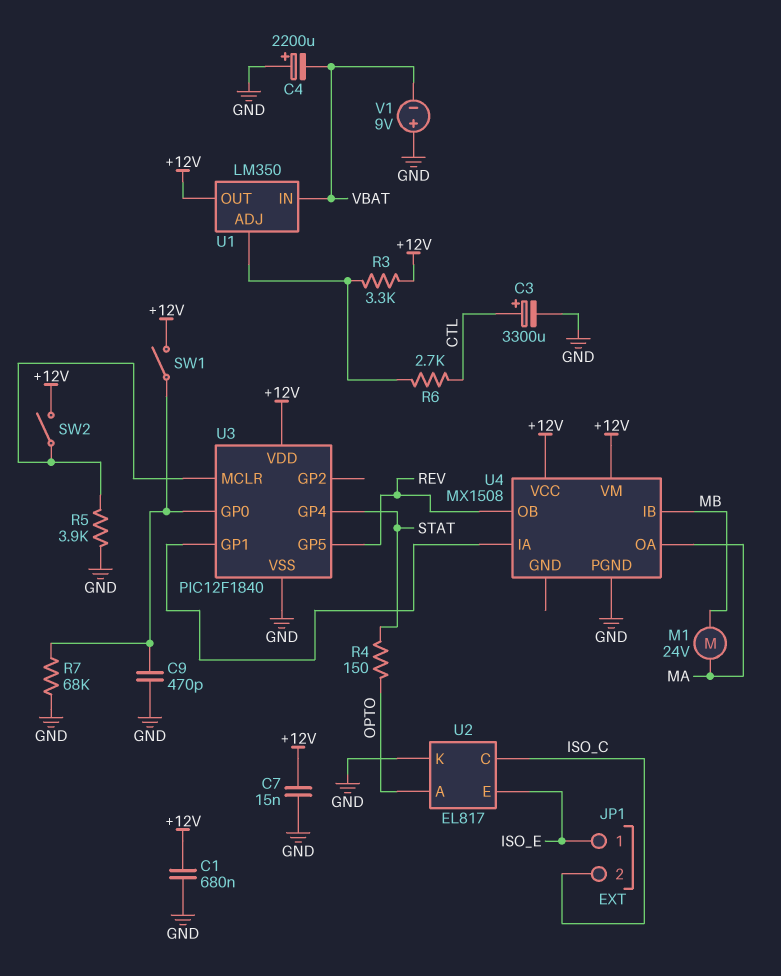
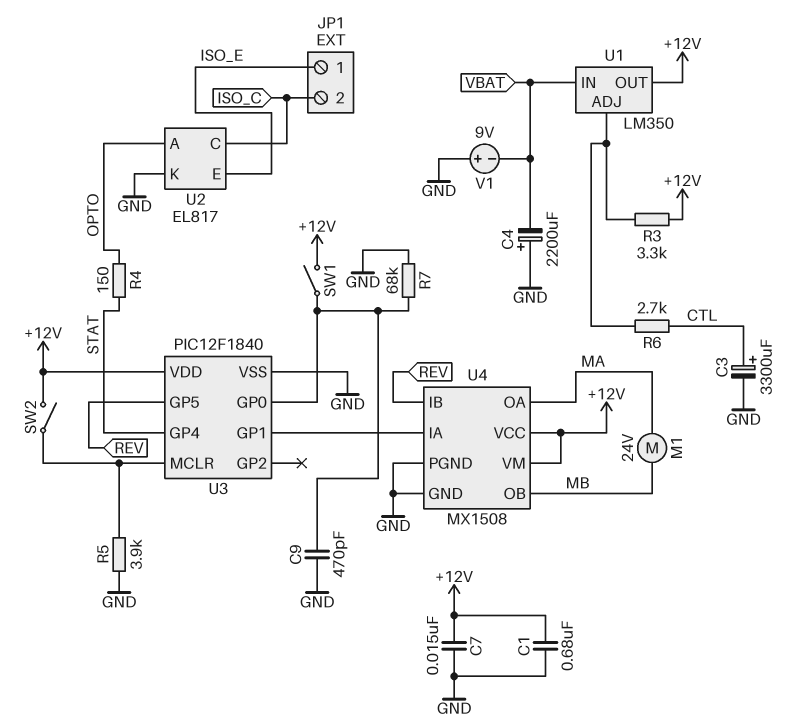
U4 pin GND: none -> GND
U4 pin IB: MB -> REV
U4 pin OB: REV -> MB

